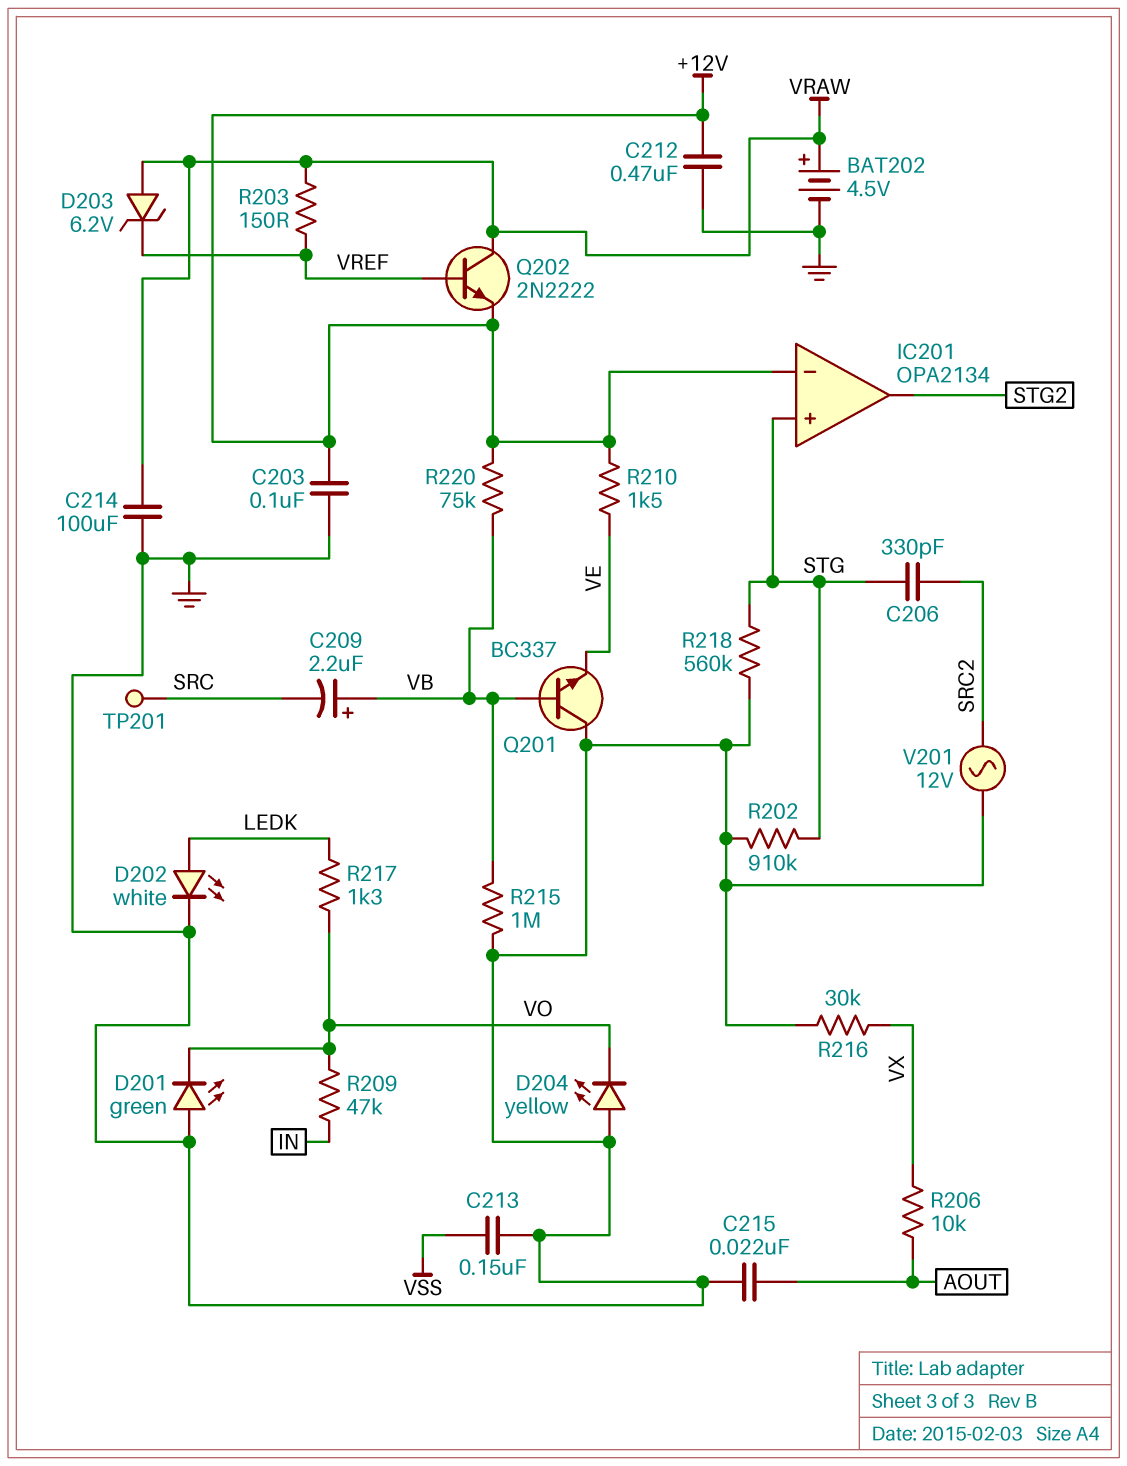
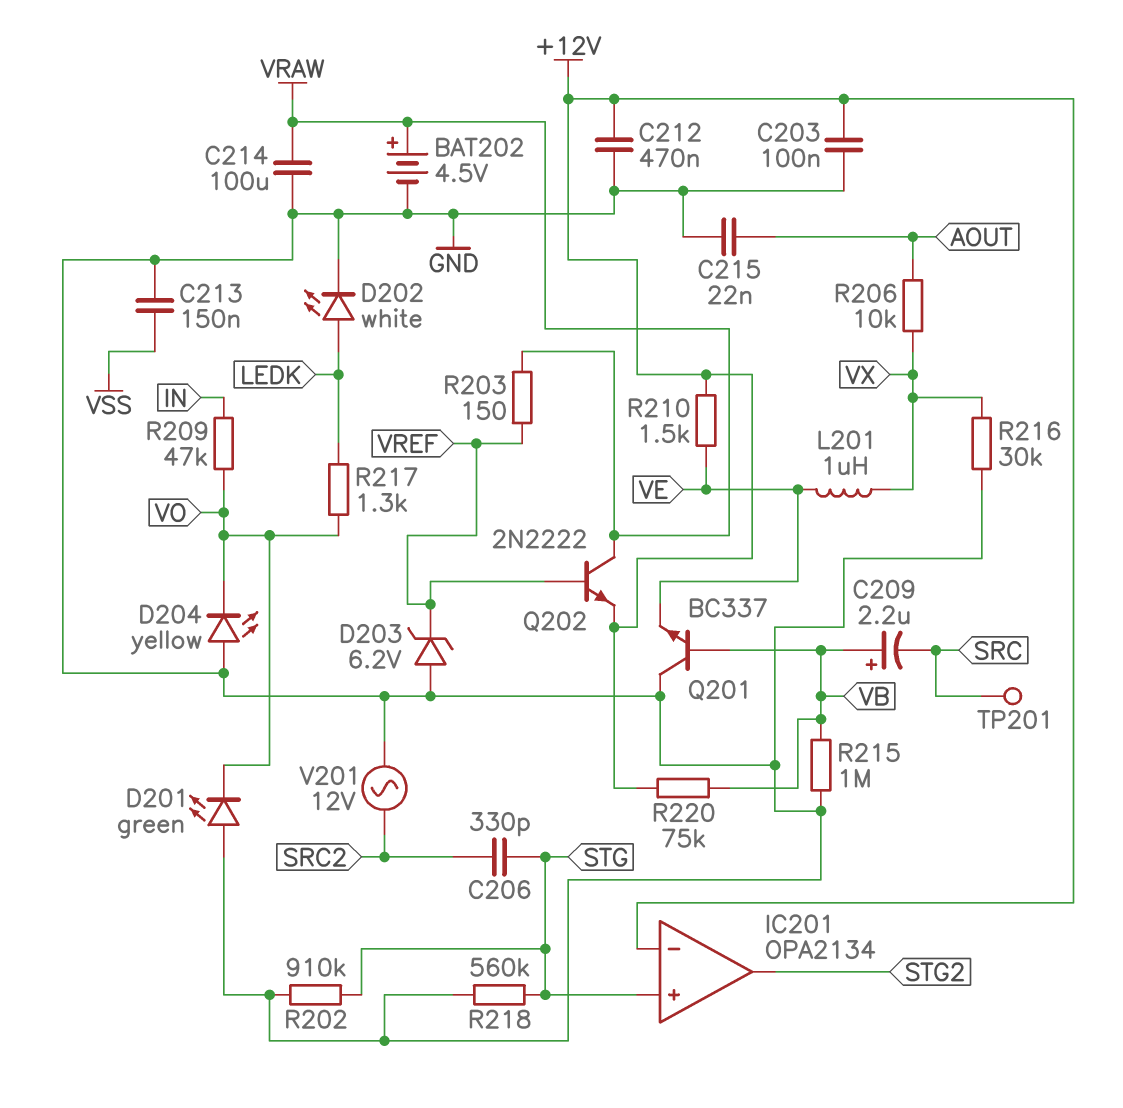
D203: zener 6.2V (A VRAW, K VREF) -> zener 6.2V (A GND, K VREF)
L201: none -> 1uH (VE, VX)

